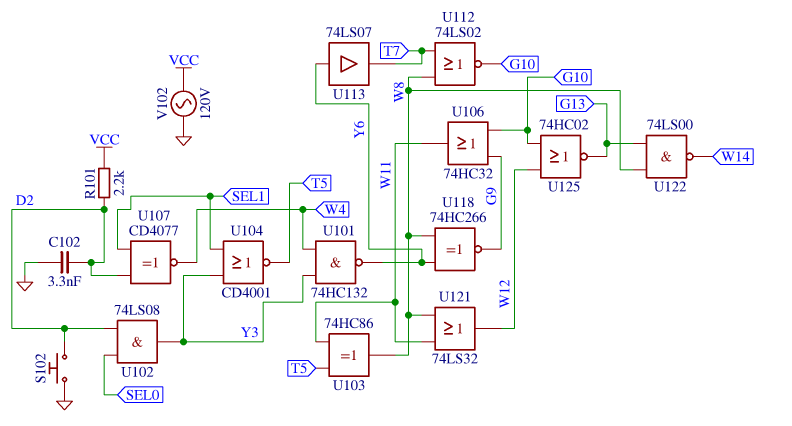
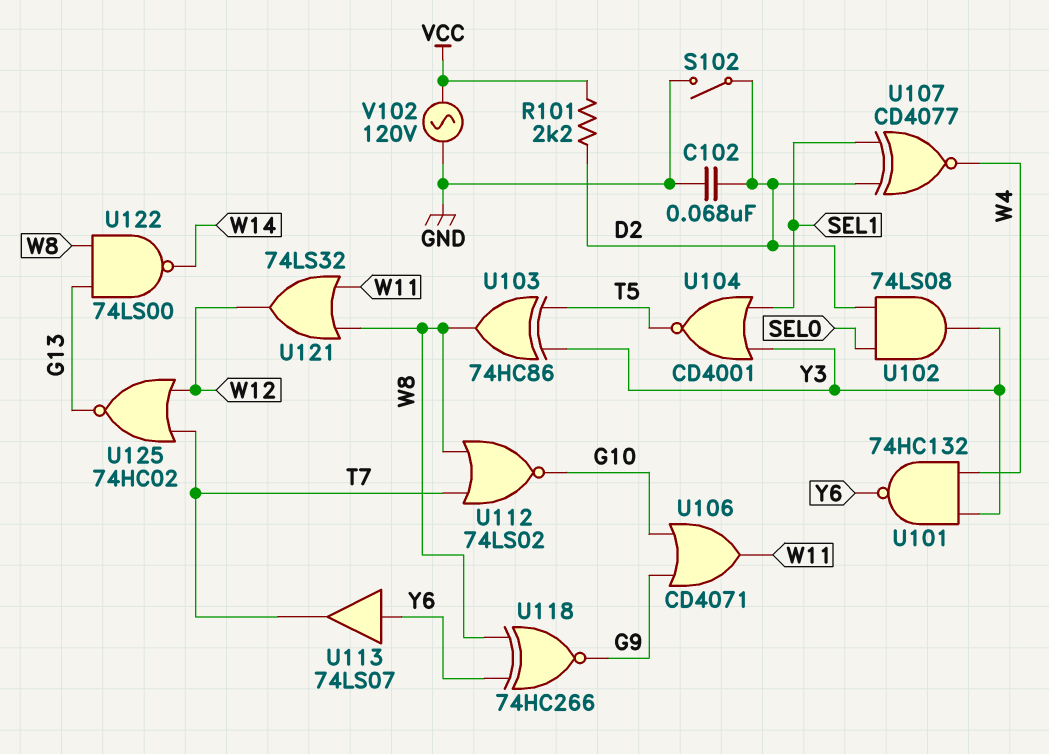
C102: 3.3nF (D2, GND) -> 68nF (D2, GND)
S102: button (D2, GND) -> switch (D2, GND)
U103: XOR 74HC86 (in T5, in W11, out W8) -> XOR 74HC86 (in T5, in Y3, out W8)
U106: OR 74HC32 (in G9, in G10, out W11) -> OR CD4071 (in G9, in G10, out W11)
U125: NOR 74HC02 (in G10, in W12, out G13) -> NOR 74HC02 (in T7, in W12, out G13)

